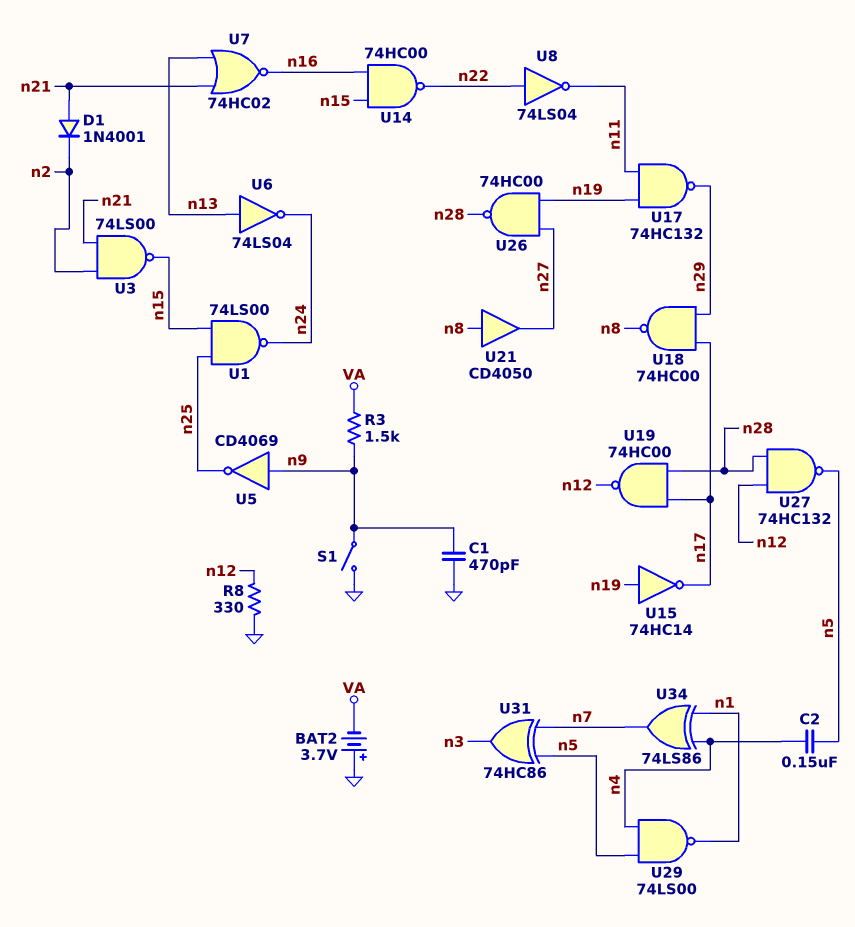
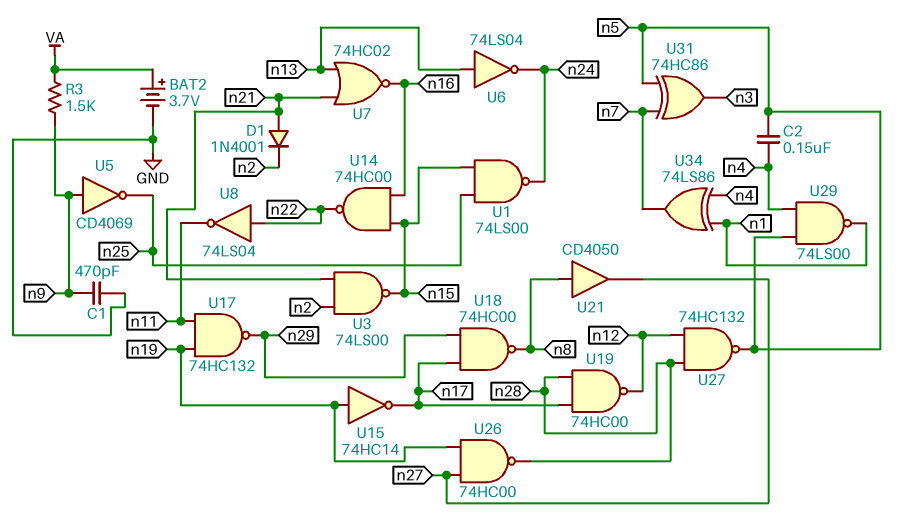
BAT2: 3.7V (plus GND, minus VA) -> 3.7V (plus VA, minus GND)
R8: 330 (GND, n12) -> none
S1: switch (GND, n9) -> none

